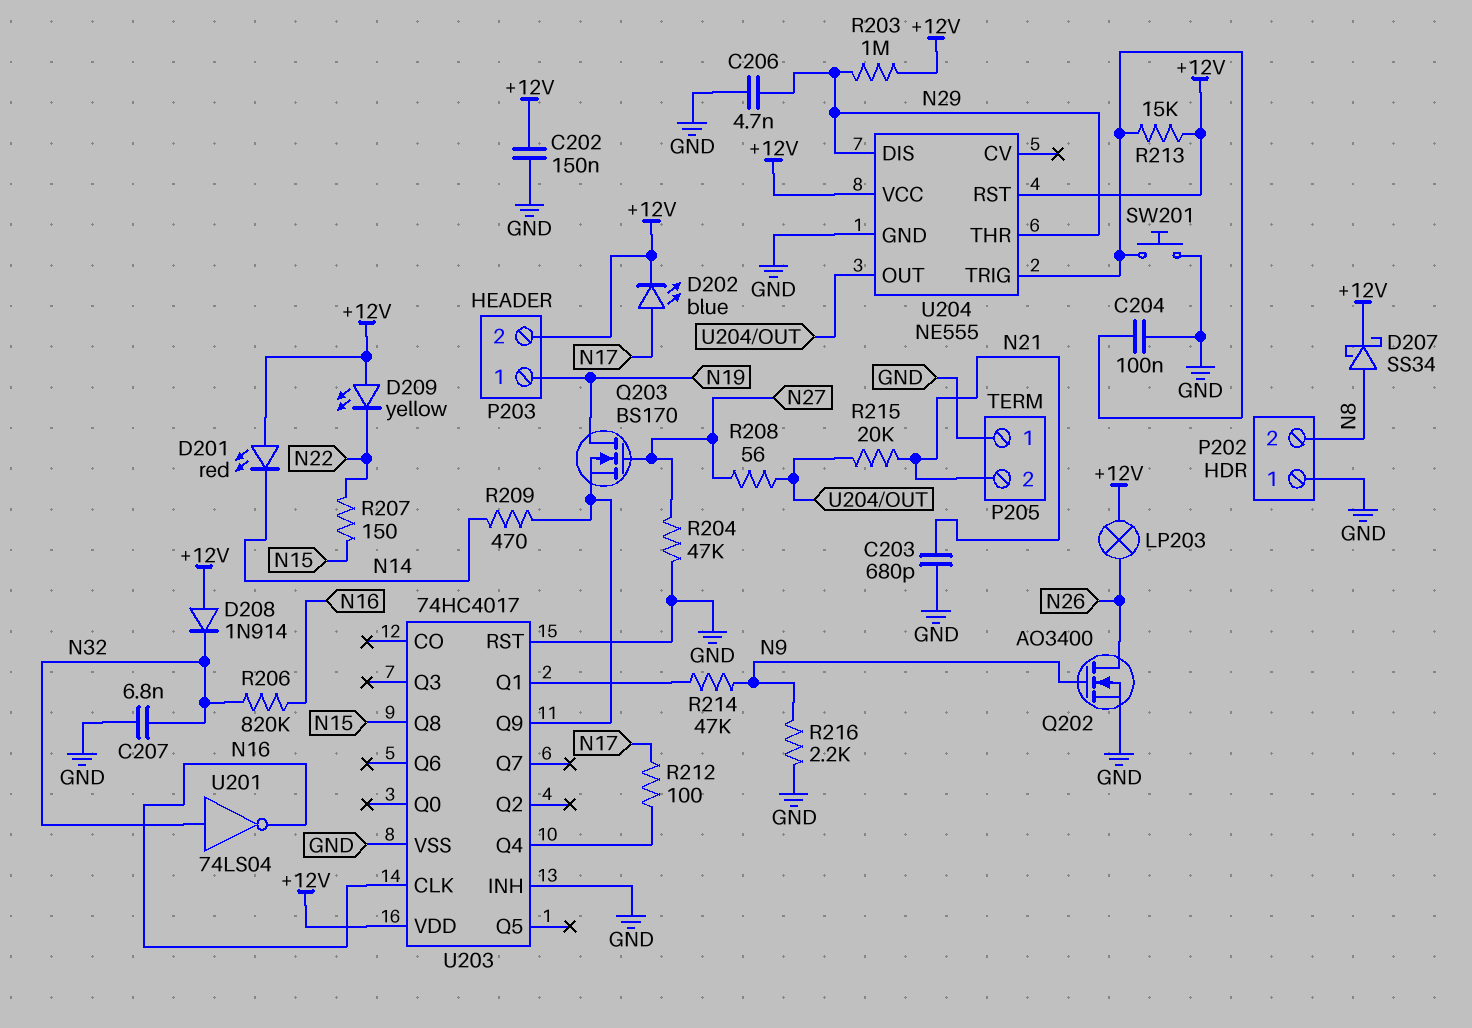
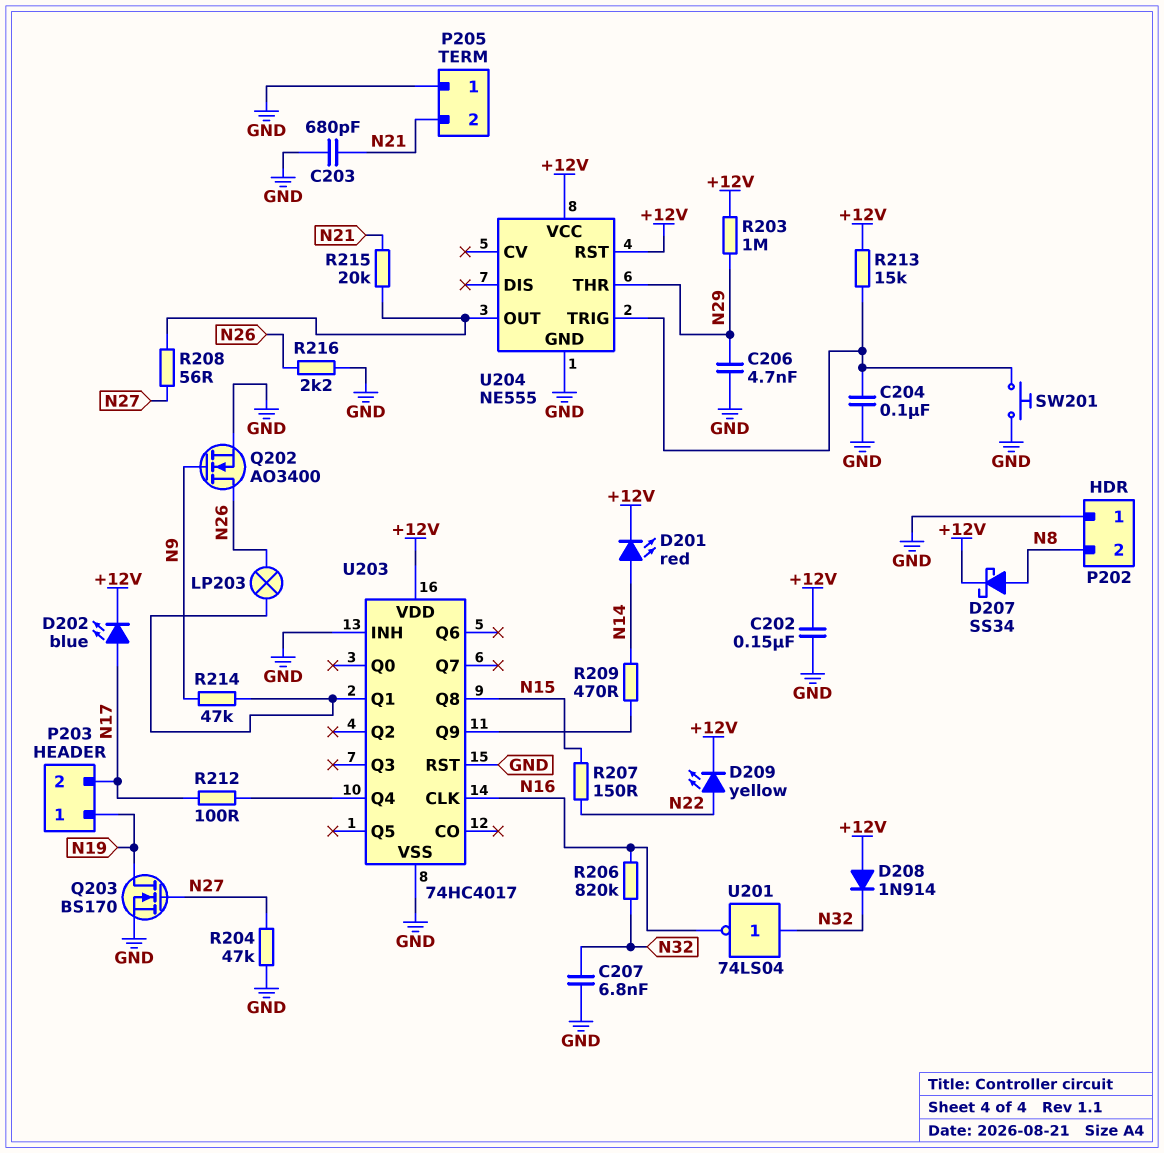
D201: LED red (A +12V, K N14) -> LED red (A N14, K +12V)
D209: LED yellow (A +12V, K N22) -> LED yellow (A N22, K +12V)
LP203: lamp (+12V, N26) -> lamp (N26, U203/Q1)
P203 pin 2: +12V -> N17
Q203: NMOS BS170 (G N27, D N19, S U203/Q9) -> NMOS BS170 (G N27, D N19, S GND)
R216: 2.2k (GND, N9) -> 2.2k (GND, N26)
U204 pin DIS: N29 -> none

